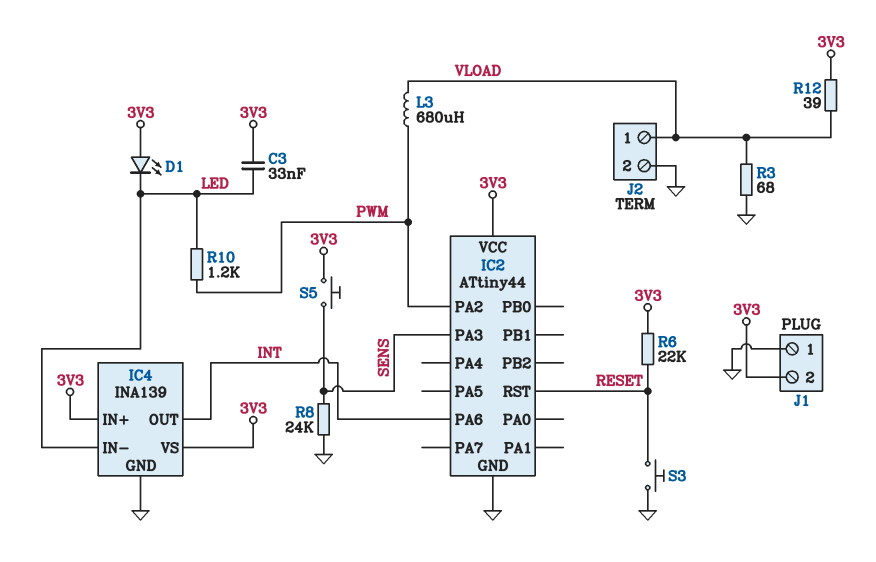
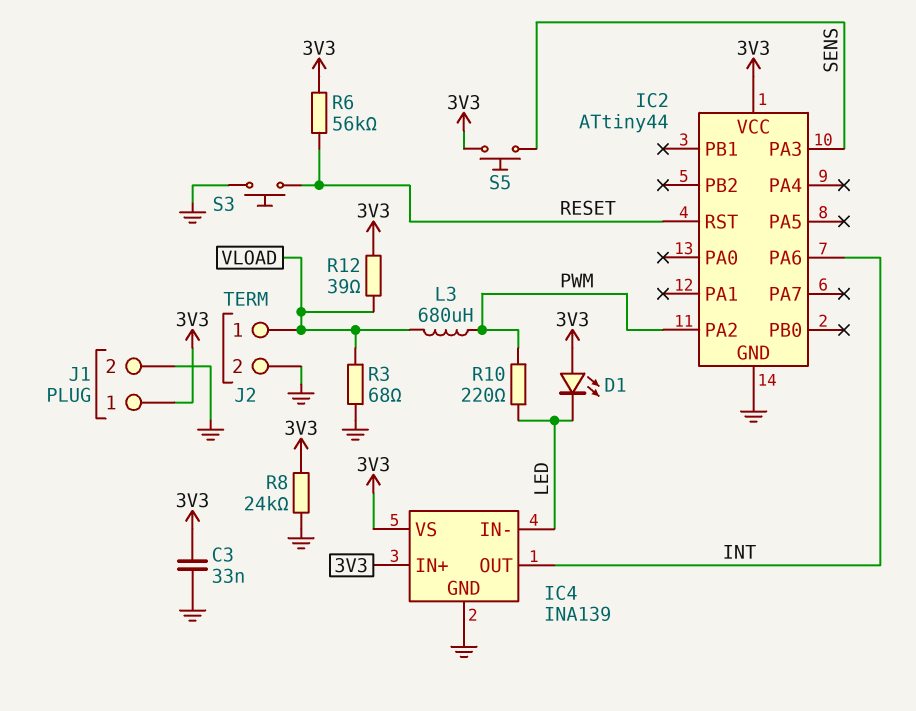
C3: 33nF (3V3, LED) -> 33nF (3V3, GND)
J1 pin 1: GND -> 3V3
J1 pin 2: 3V3 -> GND
R6: 22k (3V3, RESET) -> 56k (3V3, RESET)
R8: 24k (GND, SENS) -> 24k (3V3, GND)
R10: 1.2k (LED, PWM) -> 220 (LED, PWM)

